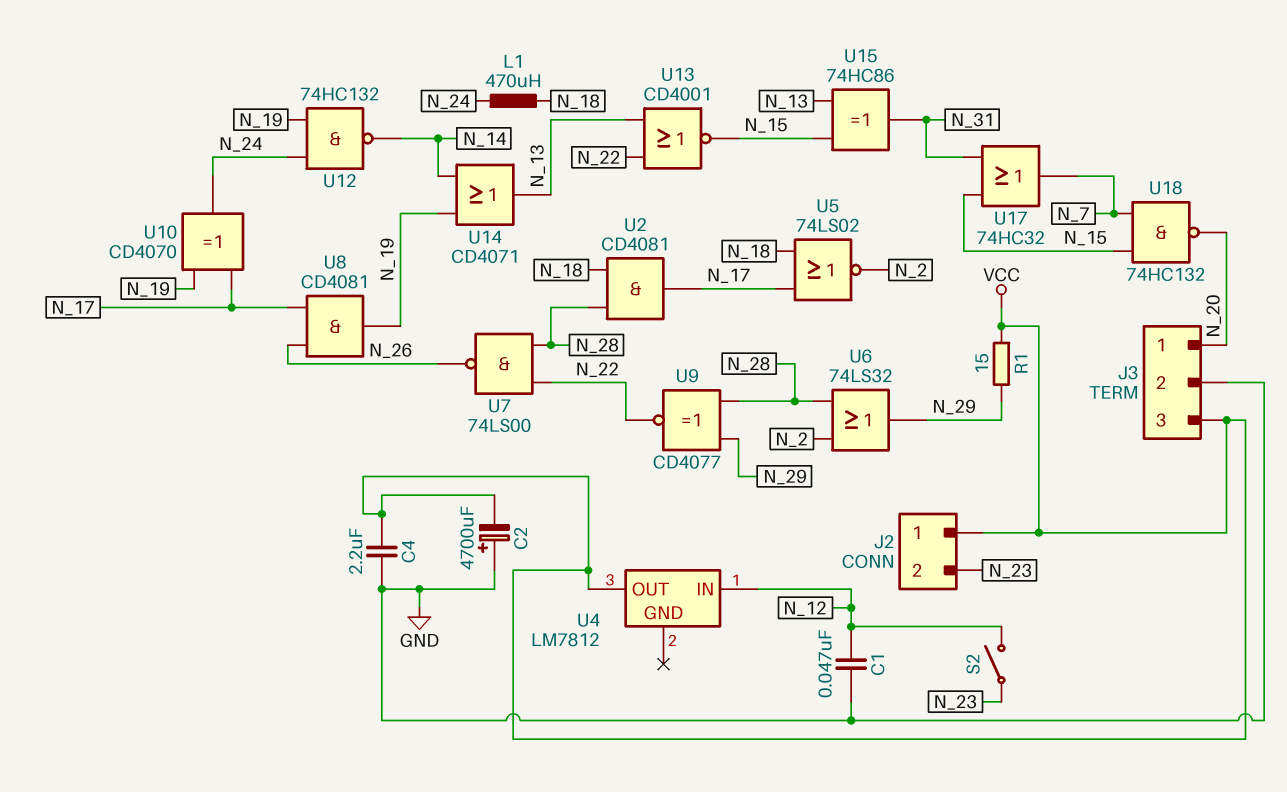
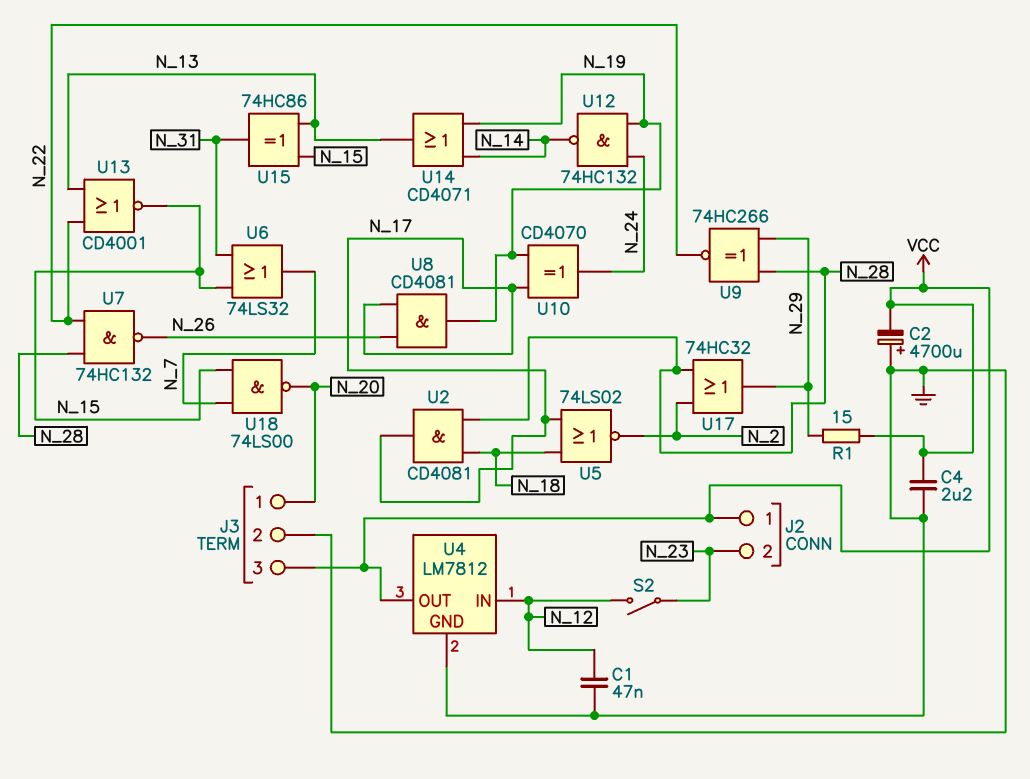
L1: 470uH (N_18, N_24) -> none
U4 pin GND: none -> GND
U6: OR 74LS32 (in N_2, in N_28, out N_29) -> OR 74LS32 (in N_15, in N_31, out N_7)
U7: NAND 74LS00 (in N_22, in N_28, out N_26) -> NAND 74HC132 (in N_22, in N_28, out N_26)
U9: XNOR CD4077 (in N_28, in N_29, out N_22) -> XNOR 74HC266 (in N_28, in N_29, out N_22)
U17: OR 74HC32 (in N_15, in N_31, out N_7) -> OR 74HC32 (in N_2, in N_28, out N_29)
U18: NAND 74HC132 (in N_7, in N_15, out N_20) -> NAND 74LS00 (in N_7, in N_15, out N_20)

